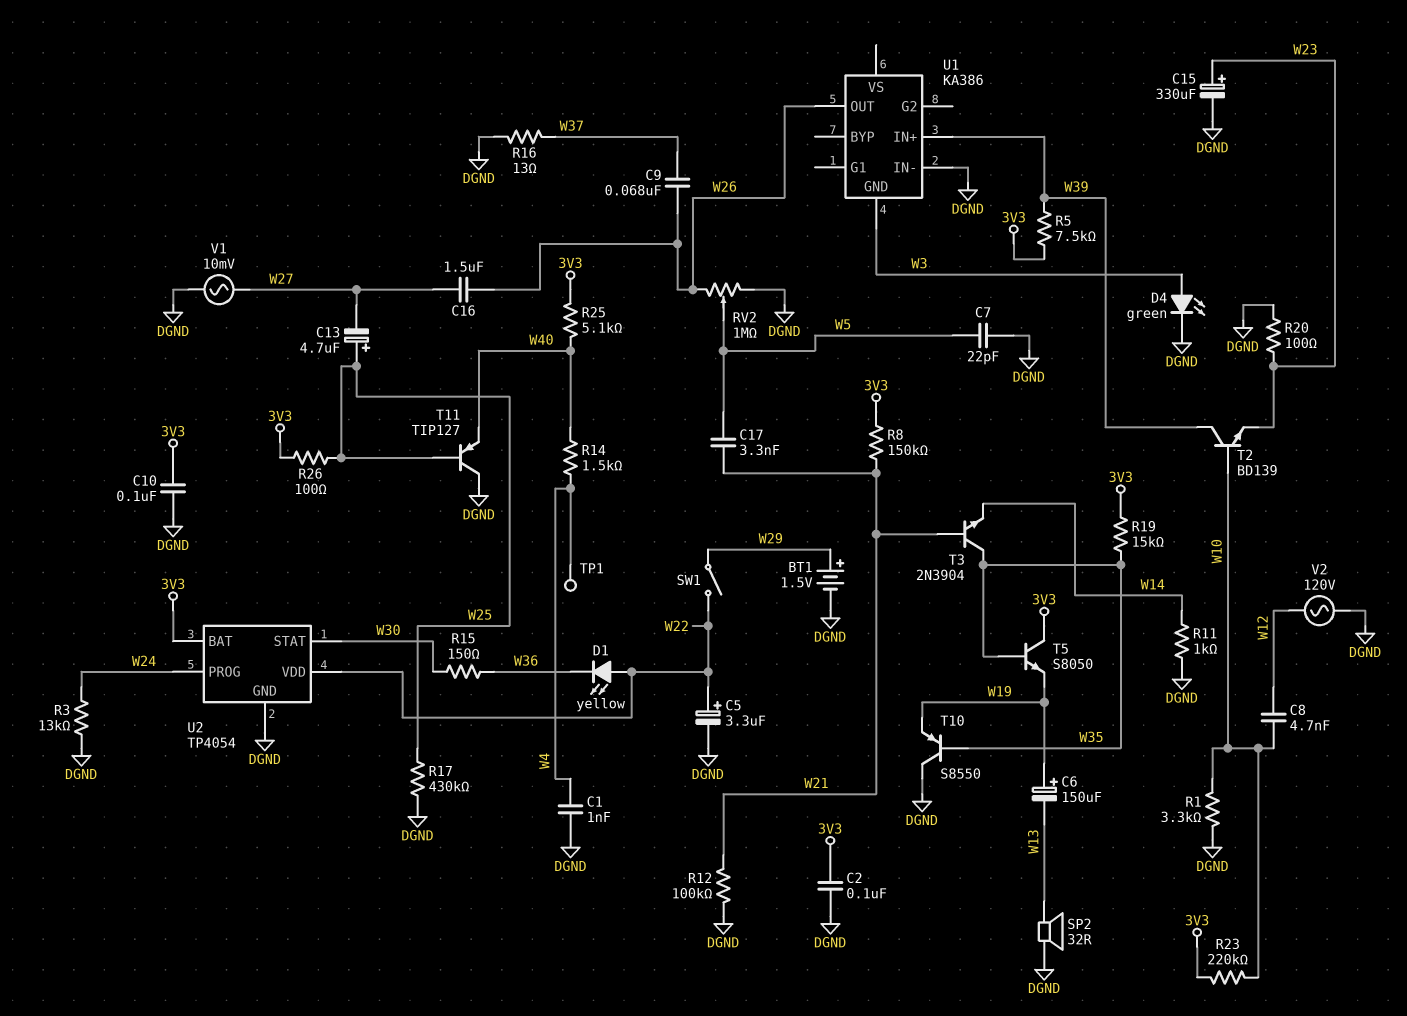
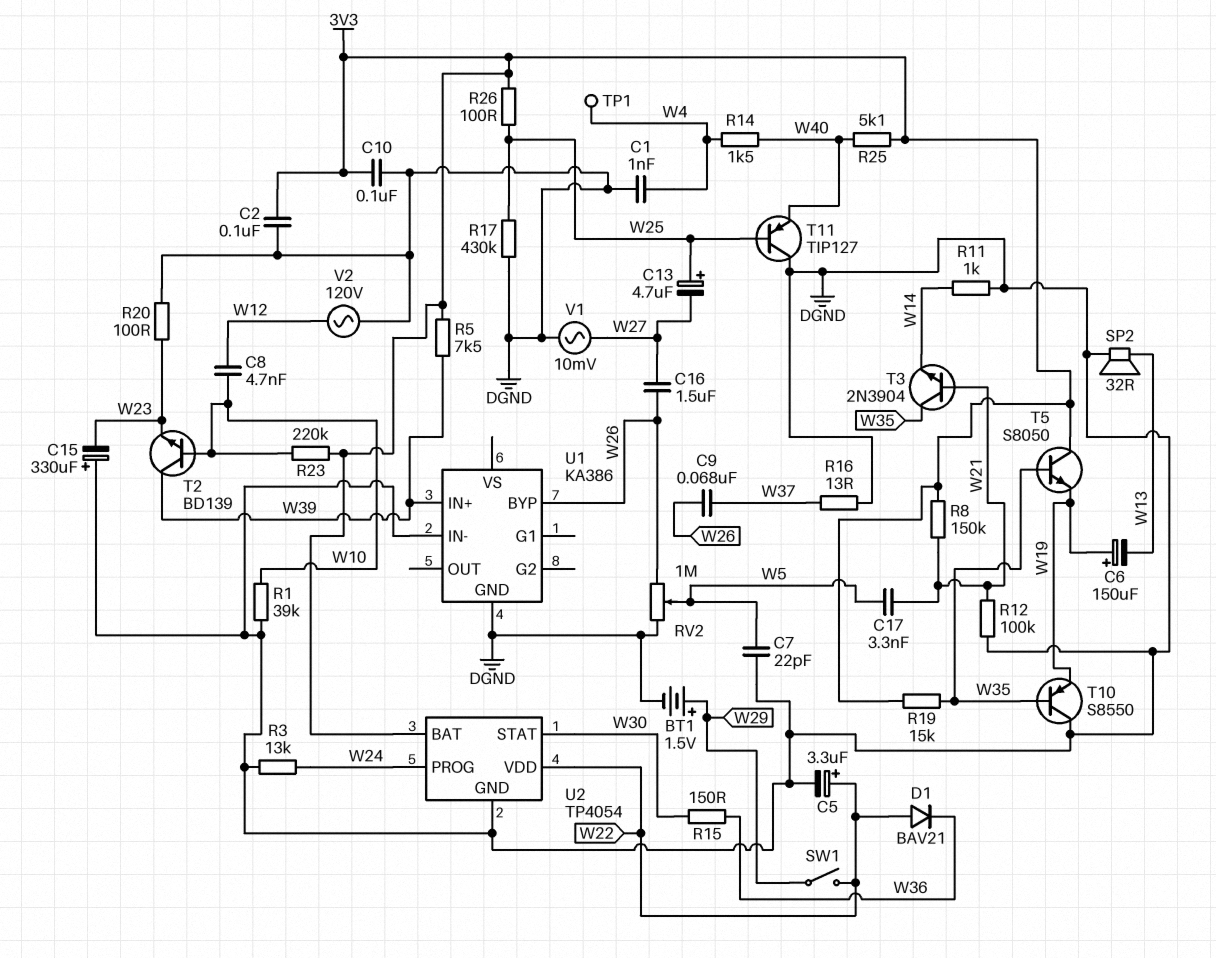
C15: 330uF (plus W23, minus DGND) -> 330uF (plus DGND, minus W23)
D1: LED yellow (A W22, K W36) -> diode BAV21 (A W22, K W36)
D4: LED green (A W3, K DGND) -> none
R1: 3.3k (DGND, W10) -> 39k (DGND, W10)
U1 pin BYP: none -> W26
U1 pin GND: W3 -> DGND
U1 pin OUT: W26 -> none

